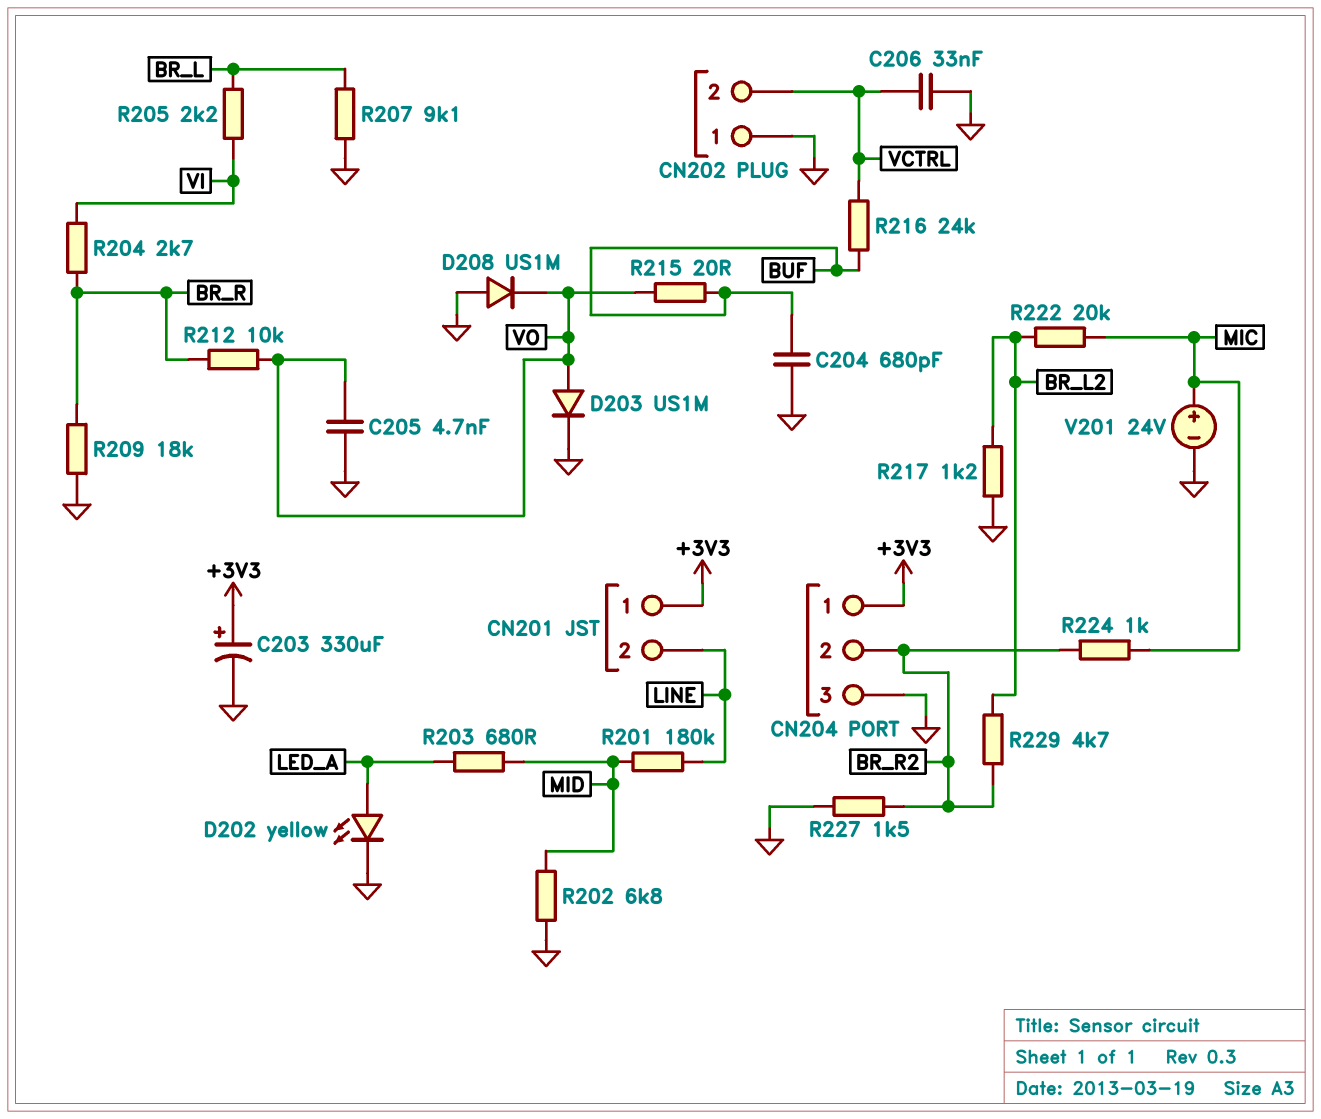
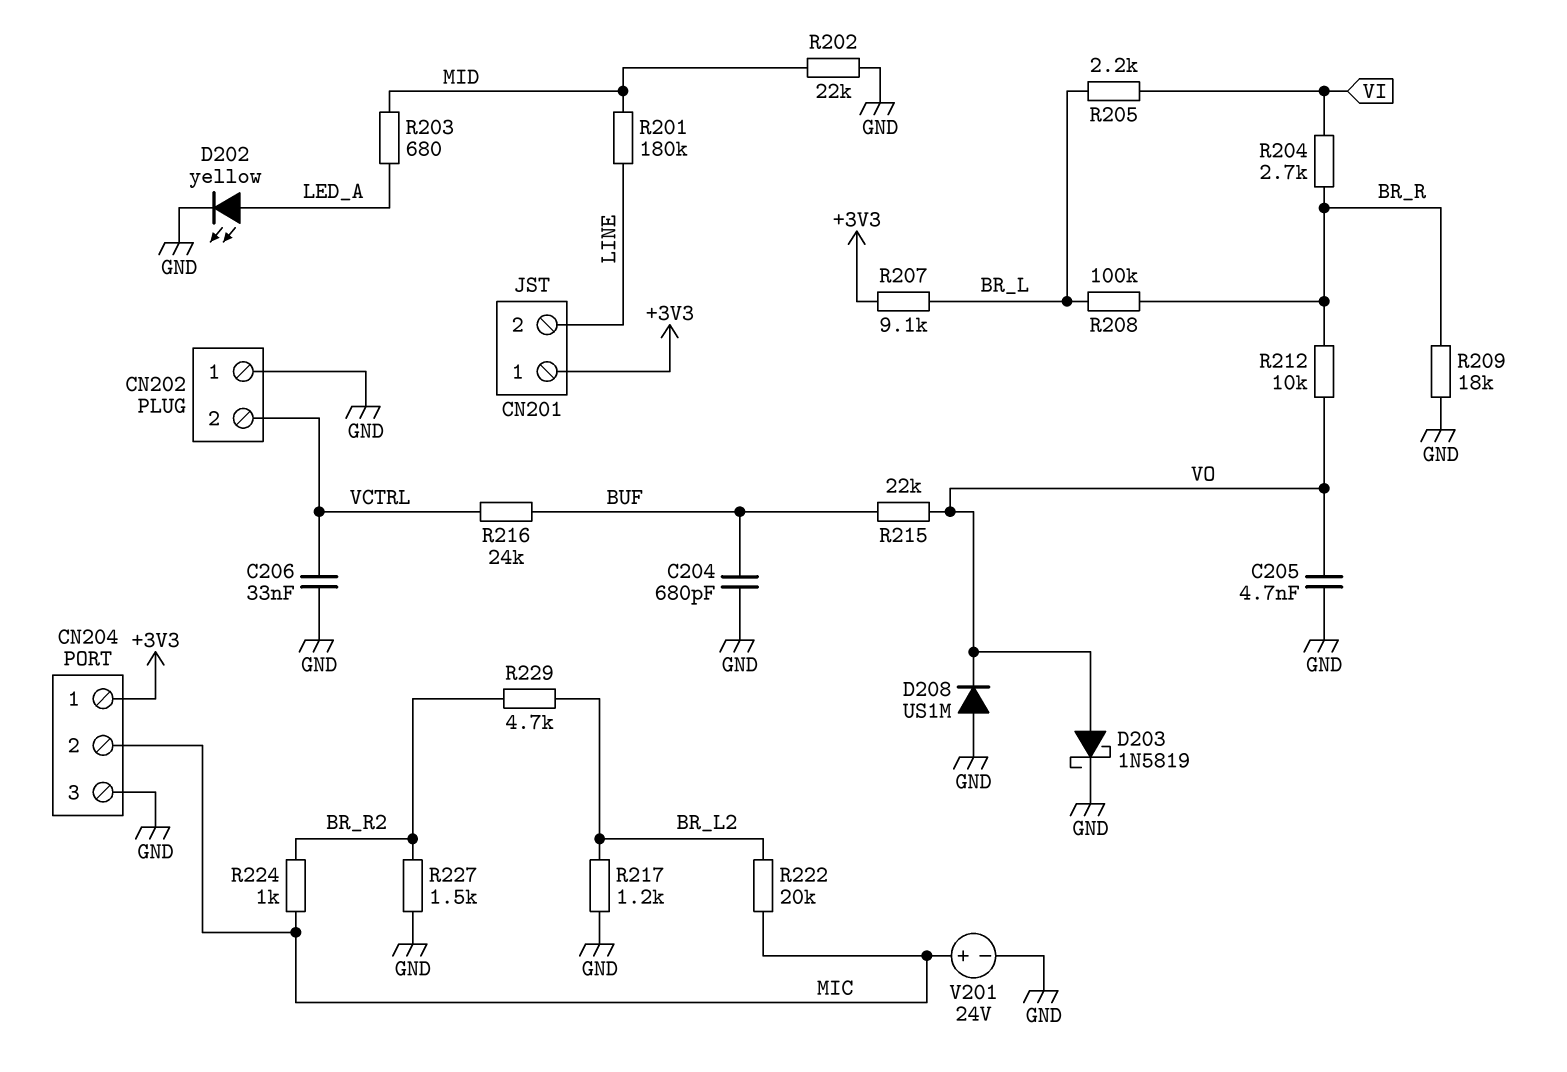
C203: 330uF (plus +3V3, minus GND) -> none
CN204 pin 2: BR_R2 -> MIC
D203: diode US1M (A VO, K GND) -> schottky 1N5819 (A VO, K GND)
R202: 6.8k (GND, MID) -> 22k (GND, MID)
R207: 9.1k (BR_L, GND) -> 9.1k (+3V3, BR_L)
R208: none -> 100k (BR_L, BR_R)
R215: 20 (BUF, VO) -> 22k (BUF, VO)

